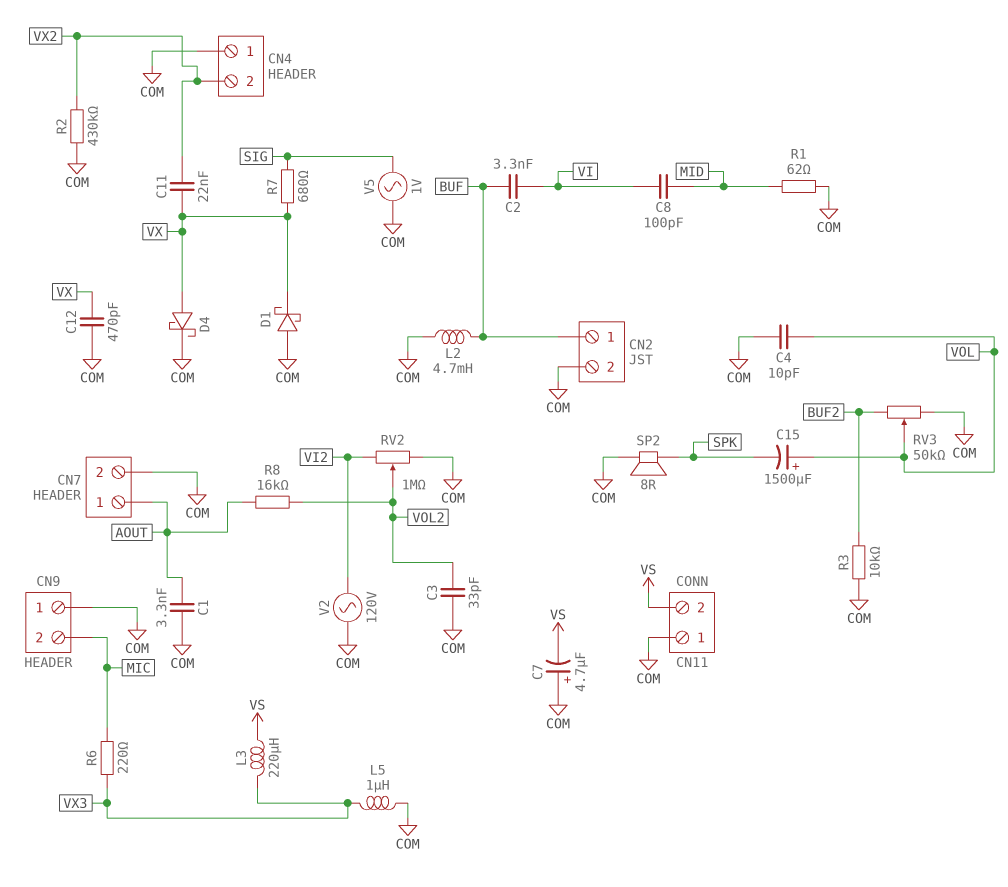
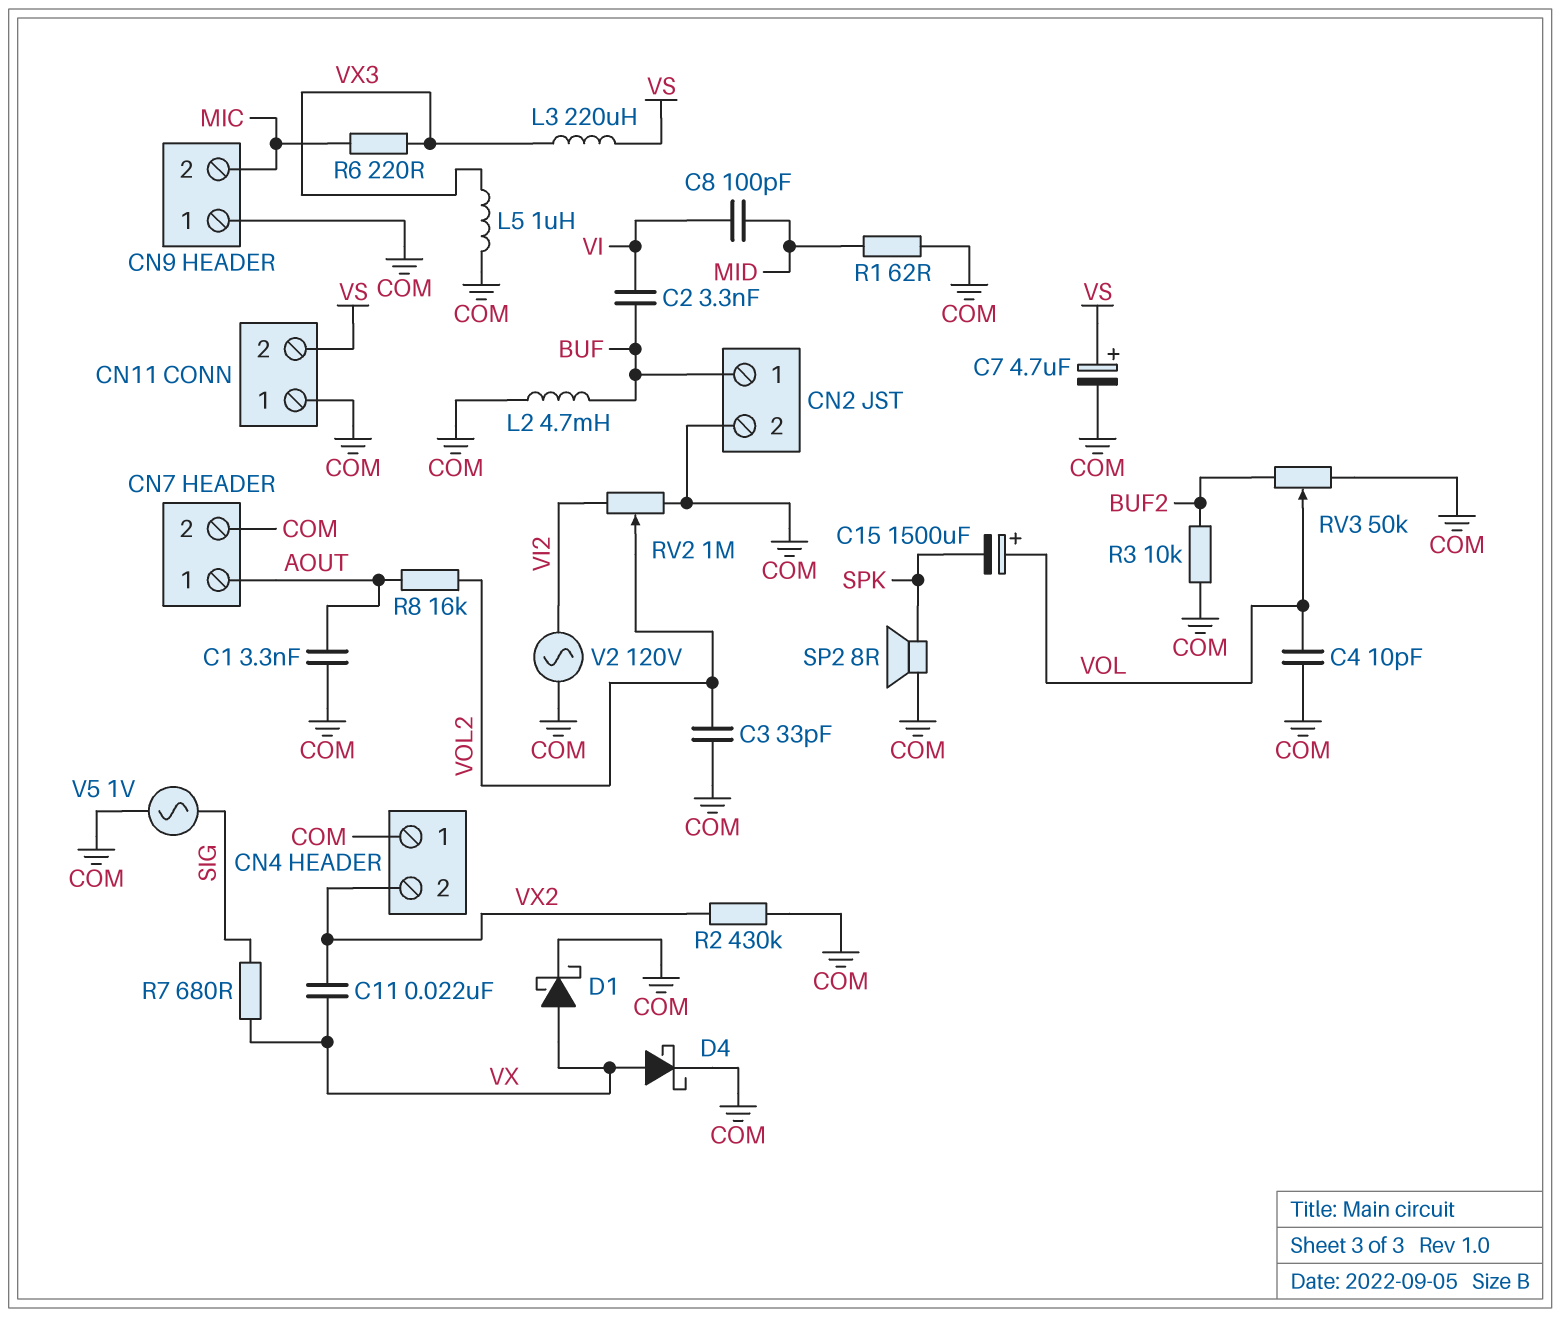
C7: 4.7uF (plus COM, minus VS) -> 4.7uF (plus VS, minus COM)
C12: 470pF (COM, VX) -> none
D1: schottky (A COM, K VX) -> schottky (A VX, K COM)

